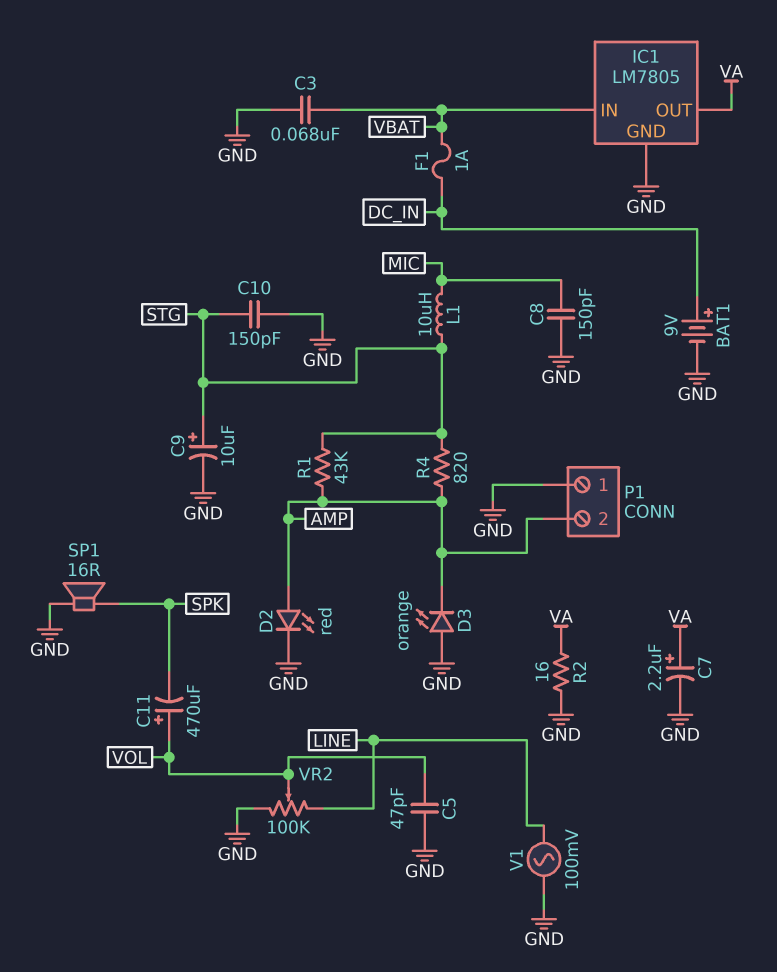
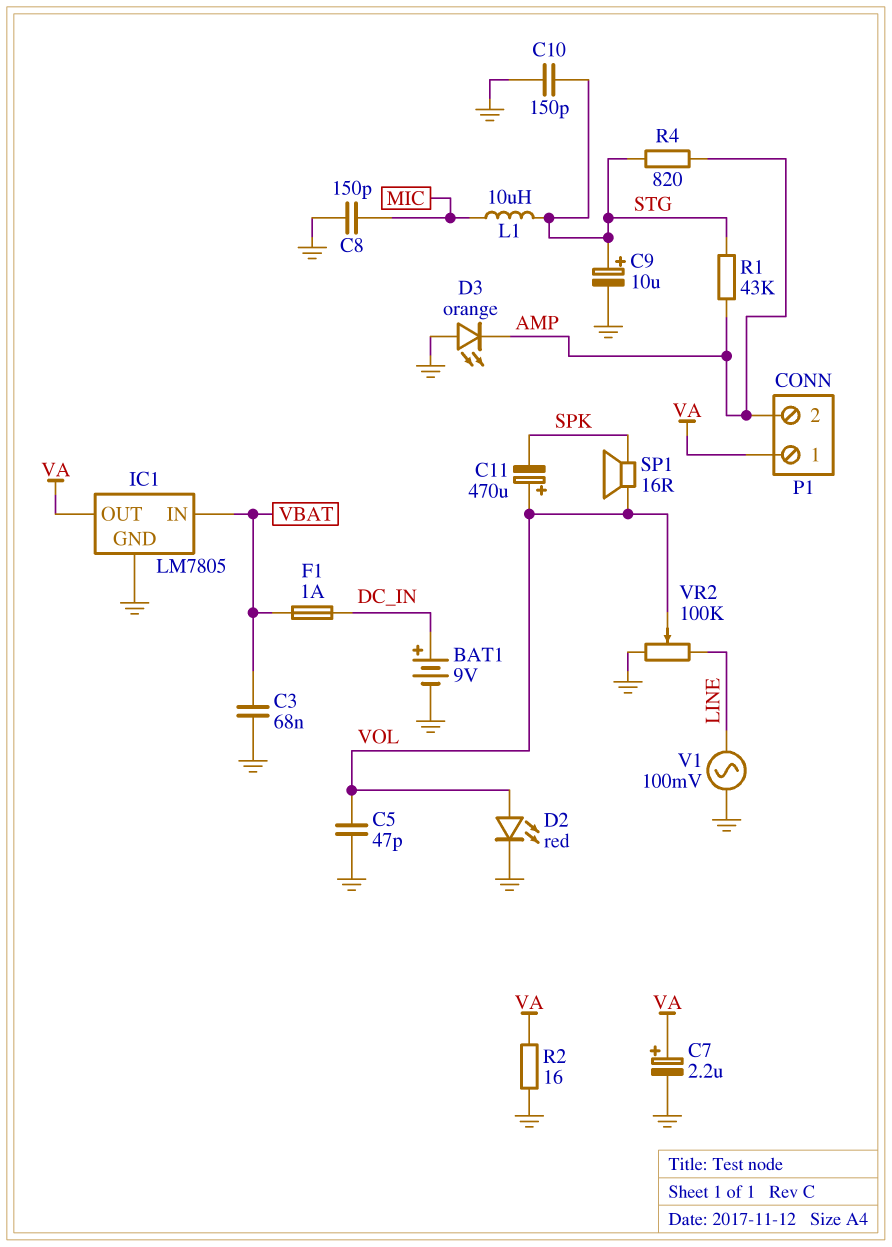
D2: LED red (A AMP, K GND) -> LED red (A VOL, K GND)
P1 pin 1: GND -> VA
SP1: speaker 16R (GND, SPK) -> speaker 16R (SPK, VOL)

